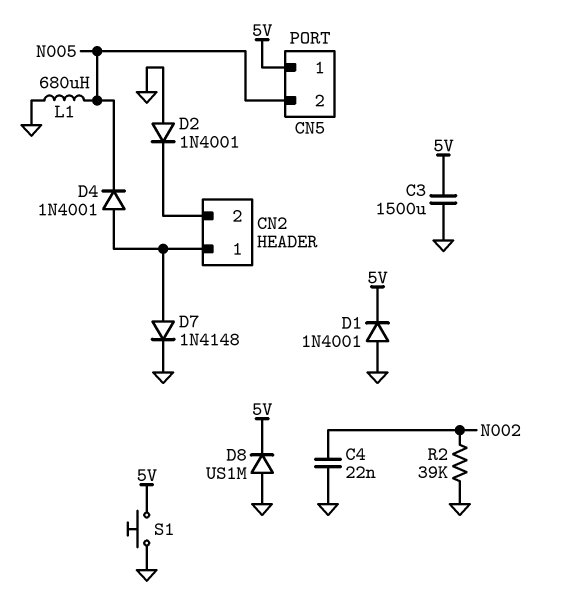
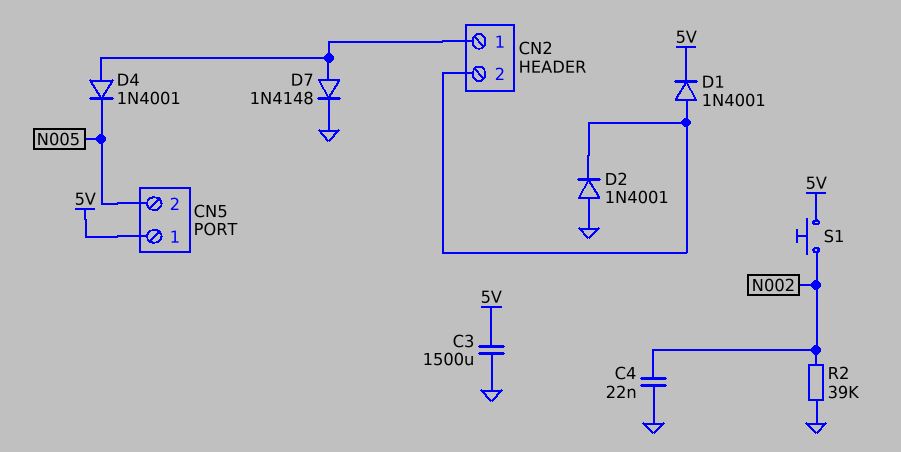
D1: diode 1N4001 (A GND, K 5V) -> diode 1N4001 (A CN2/2, K 5V)
D8: diode US1M (A GND, K 5V) -> none
L1: 680uH (GND, N005) -> none
S1: button (5V, GND) -> button (5V, N002)

